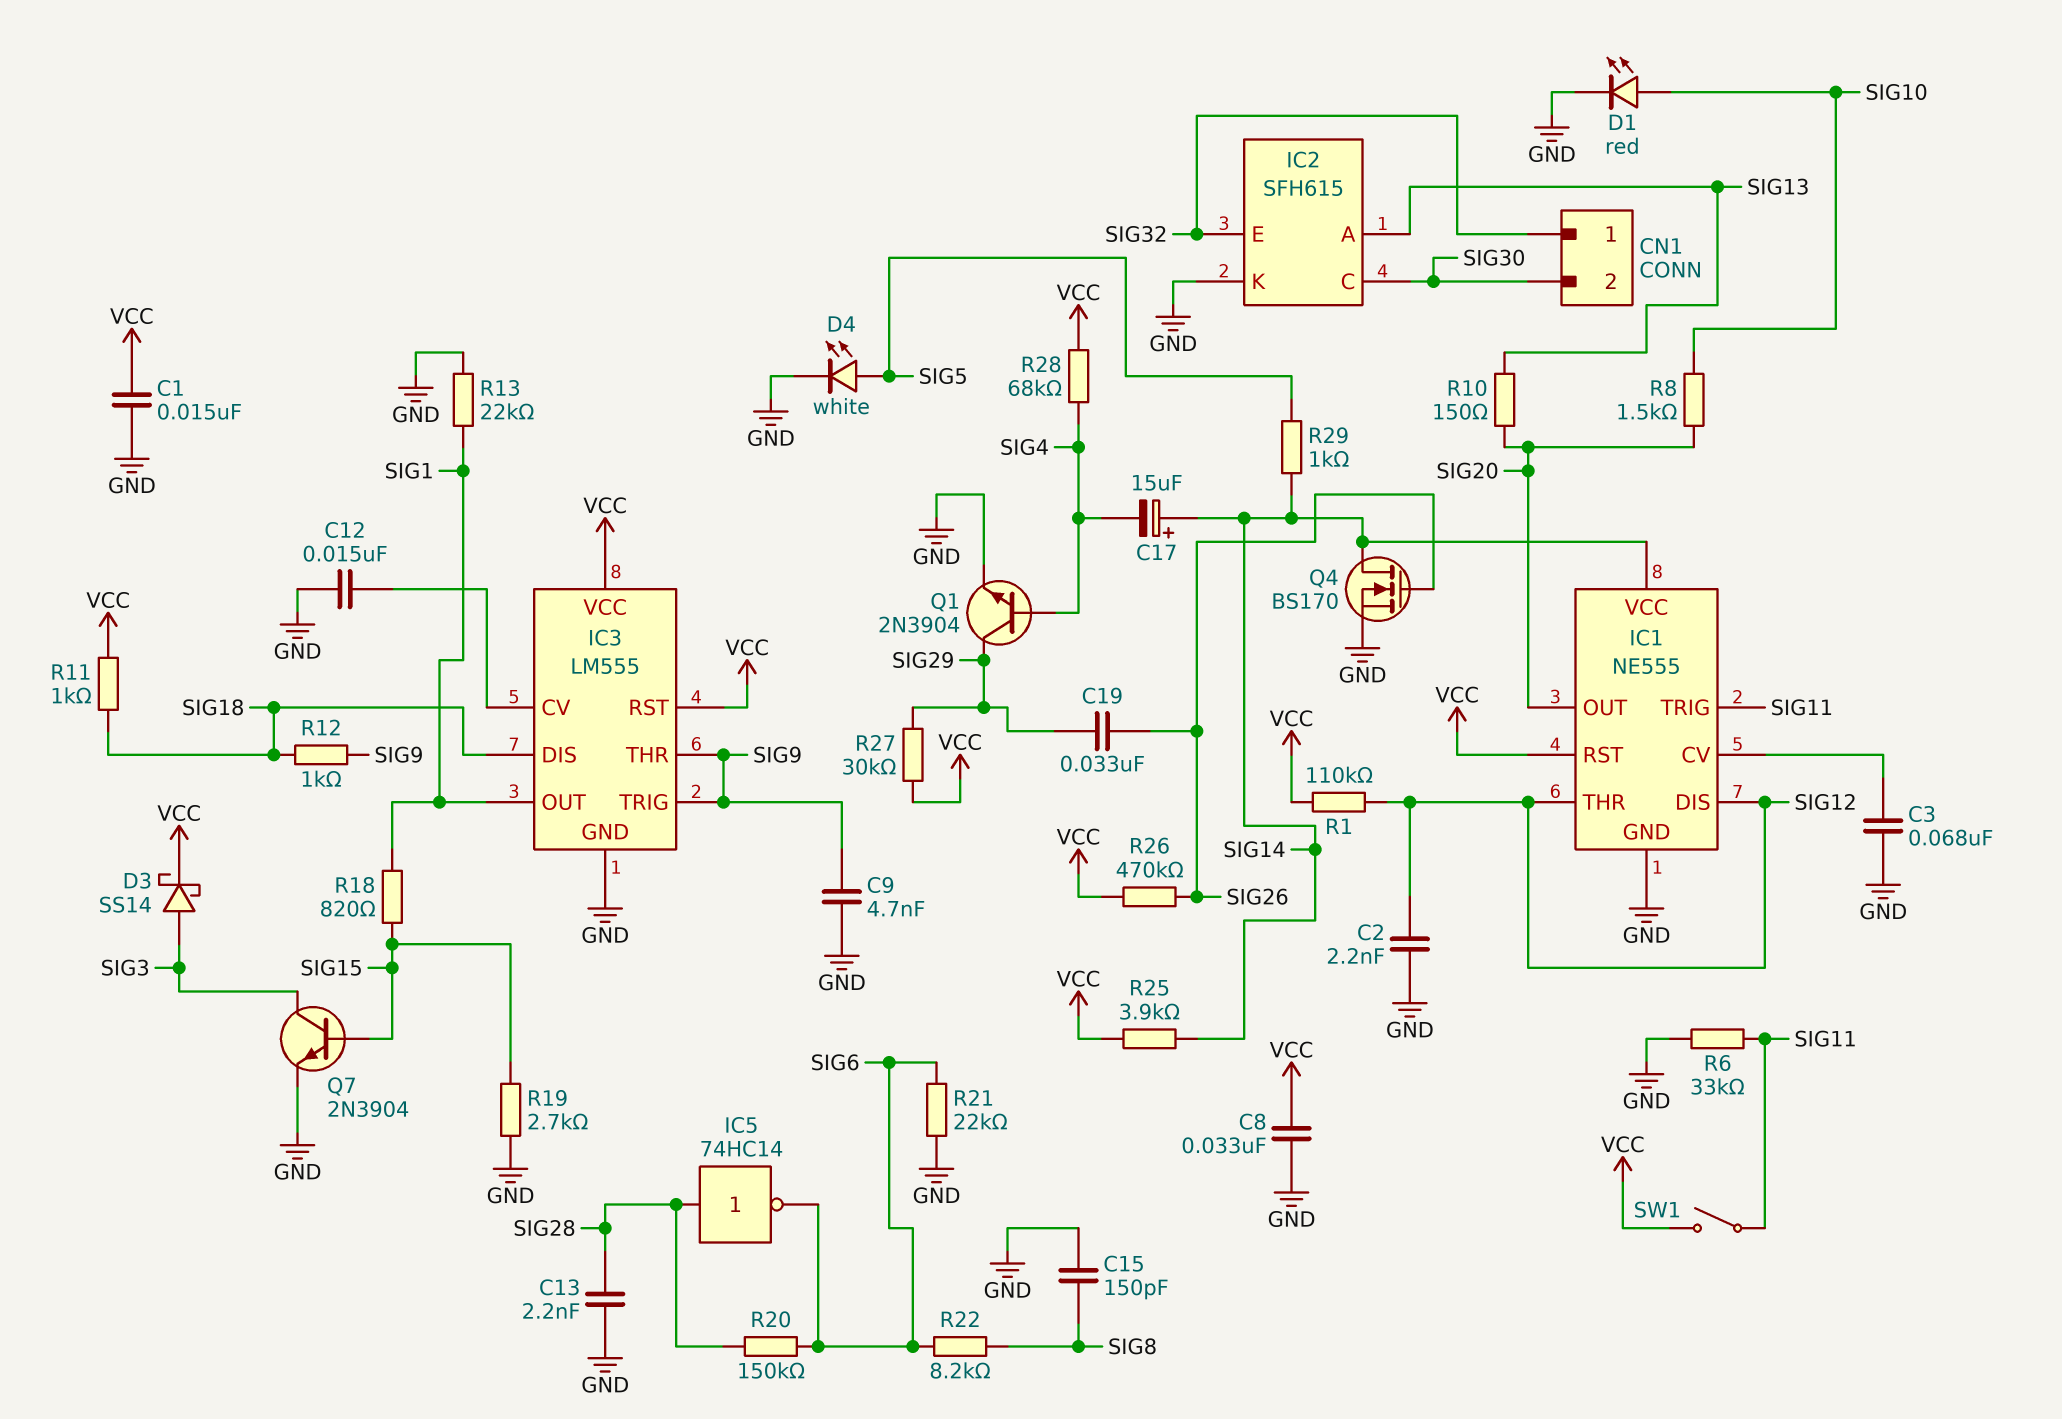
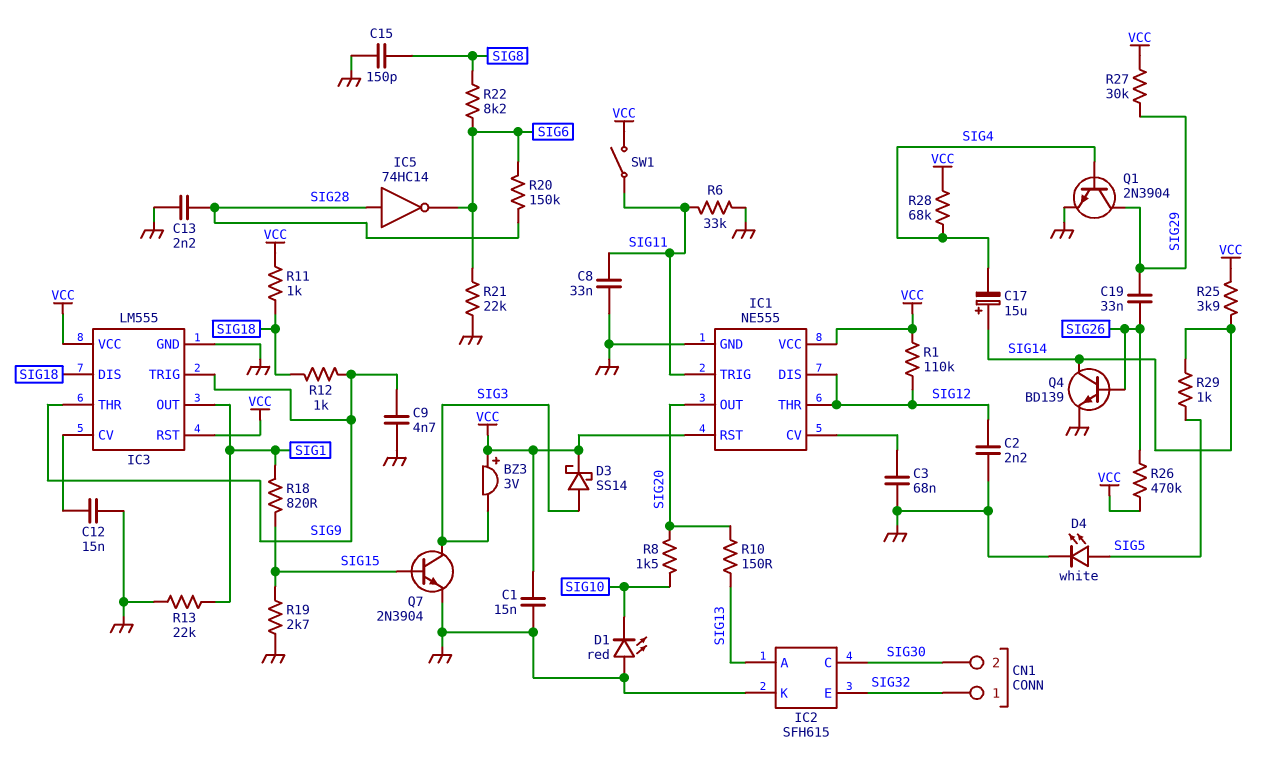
BZ3: none -> buzzer 3V (plus VCC, minus SIG3)
C8: 33nF (GND, VCC) -> 33nF (GND, SIG11)
D1: LED red (A SIG10, K GND) -> LED red (A GND, K SIG10)
IC1 pin VCC: SIG14 -> VCC
Q4: NMOS BS170 (G SIG26, D SIG14, S GND) -> NPN BD139 (B SIG26, C SIG14, E GND)

